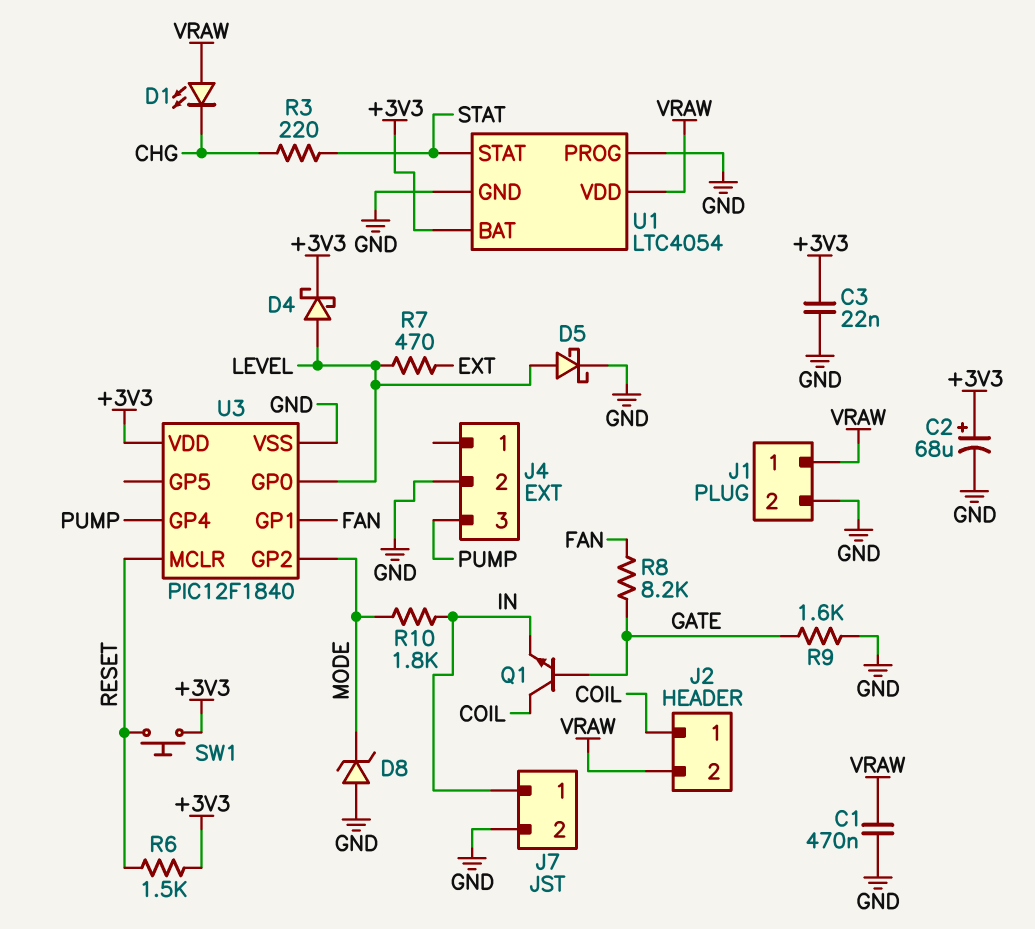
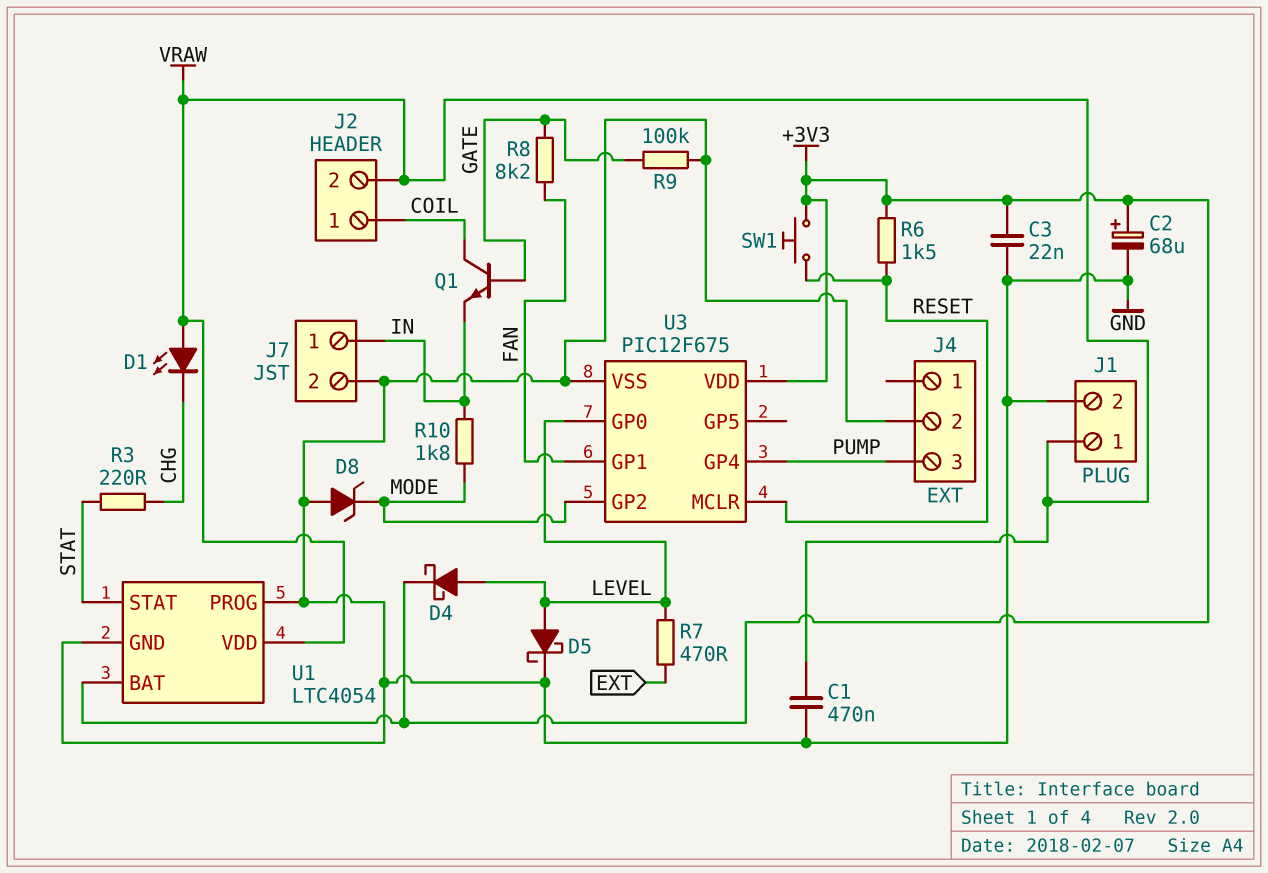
R9: 1.6k (GATE, GND) -> 100k (GATE, GND)
U3: PIC12F1840 -> PIC12F675

